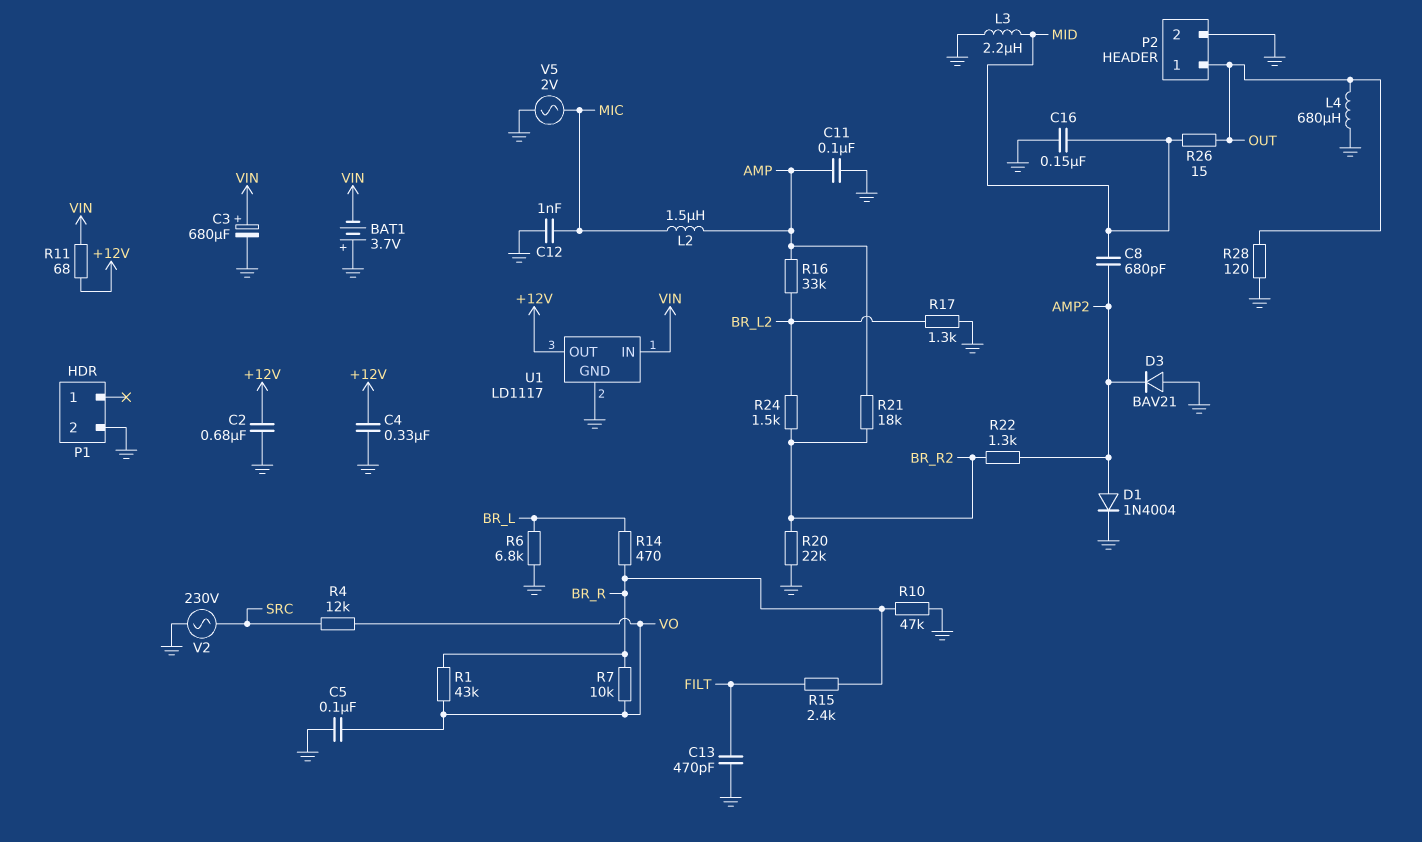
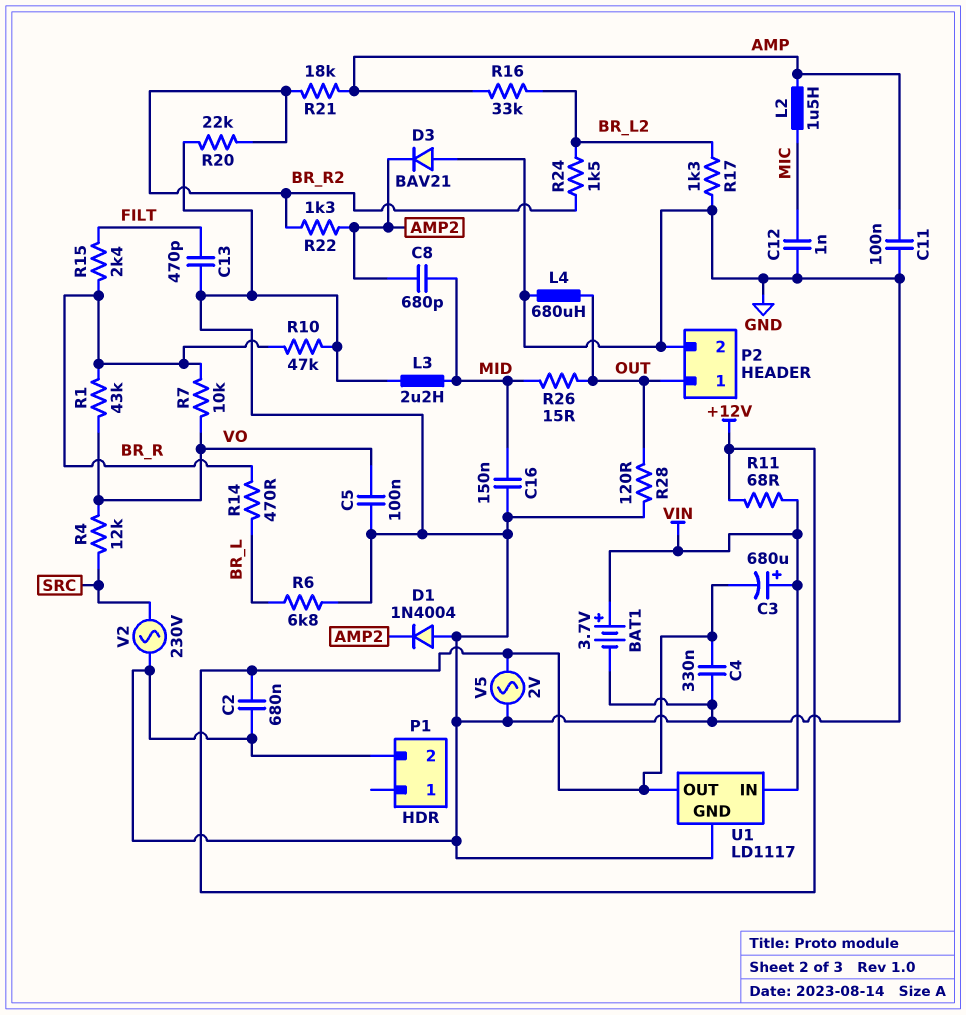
BAT1: 3.7V (plus GND, minus VIN) -> 3.7V (plus VIN, minus GND)
C3: 680uF (plus VIN, minus GND) -> 680uF (plus VIN, minus +12V)
D1: diode 1N4004 (A AMP2, K GND) -> diode 1N4004 (A GND, K AMP2)
V5: AC 2V (GND, MIC) -> AC 2V (+12V, GND)

